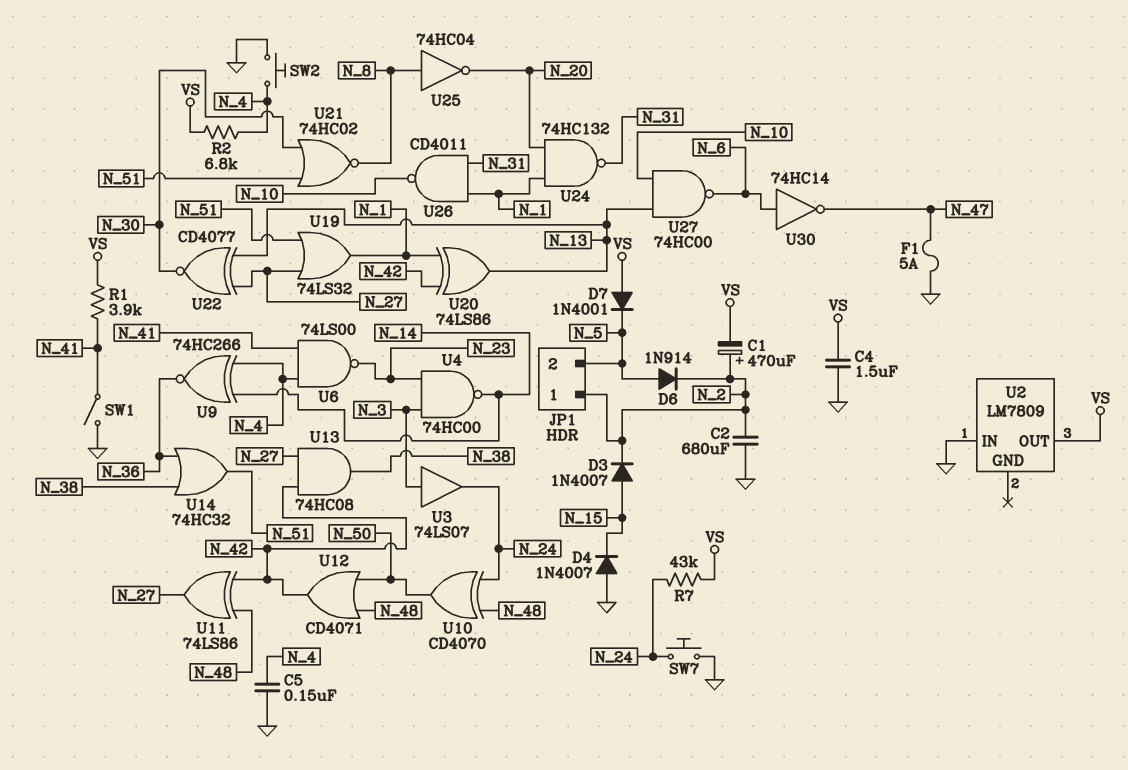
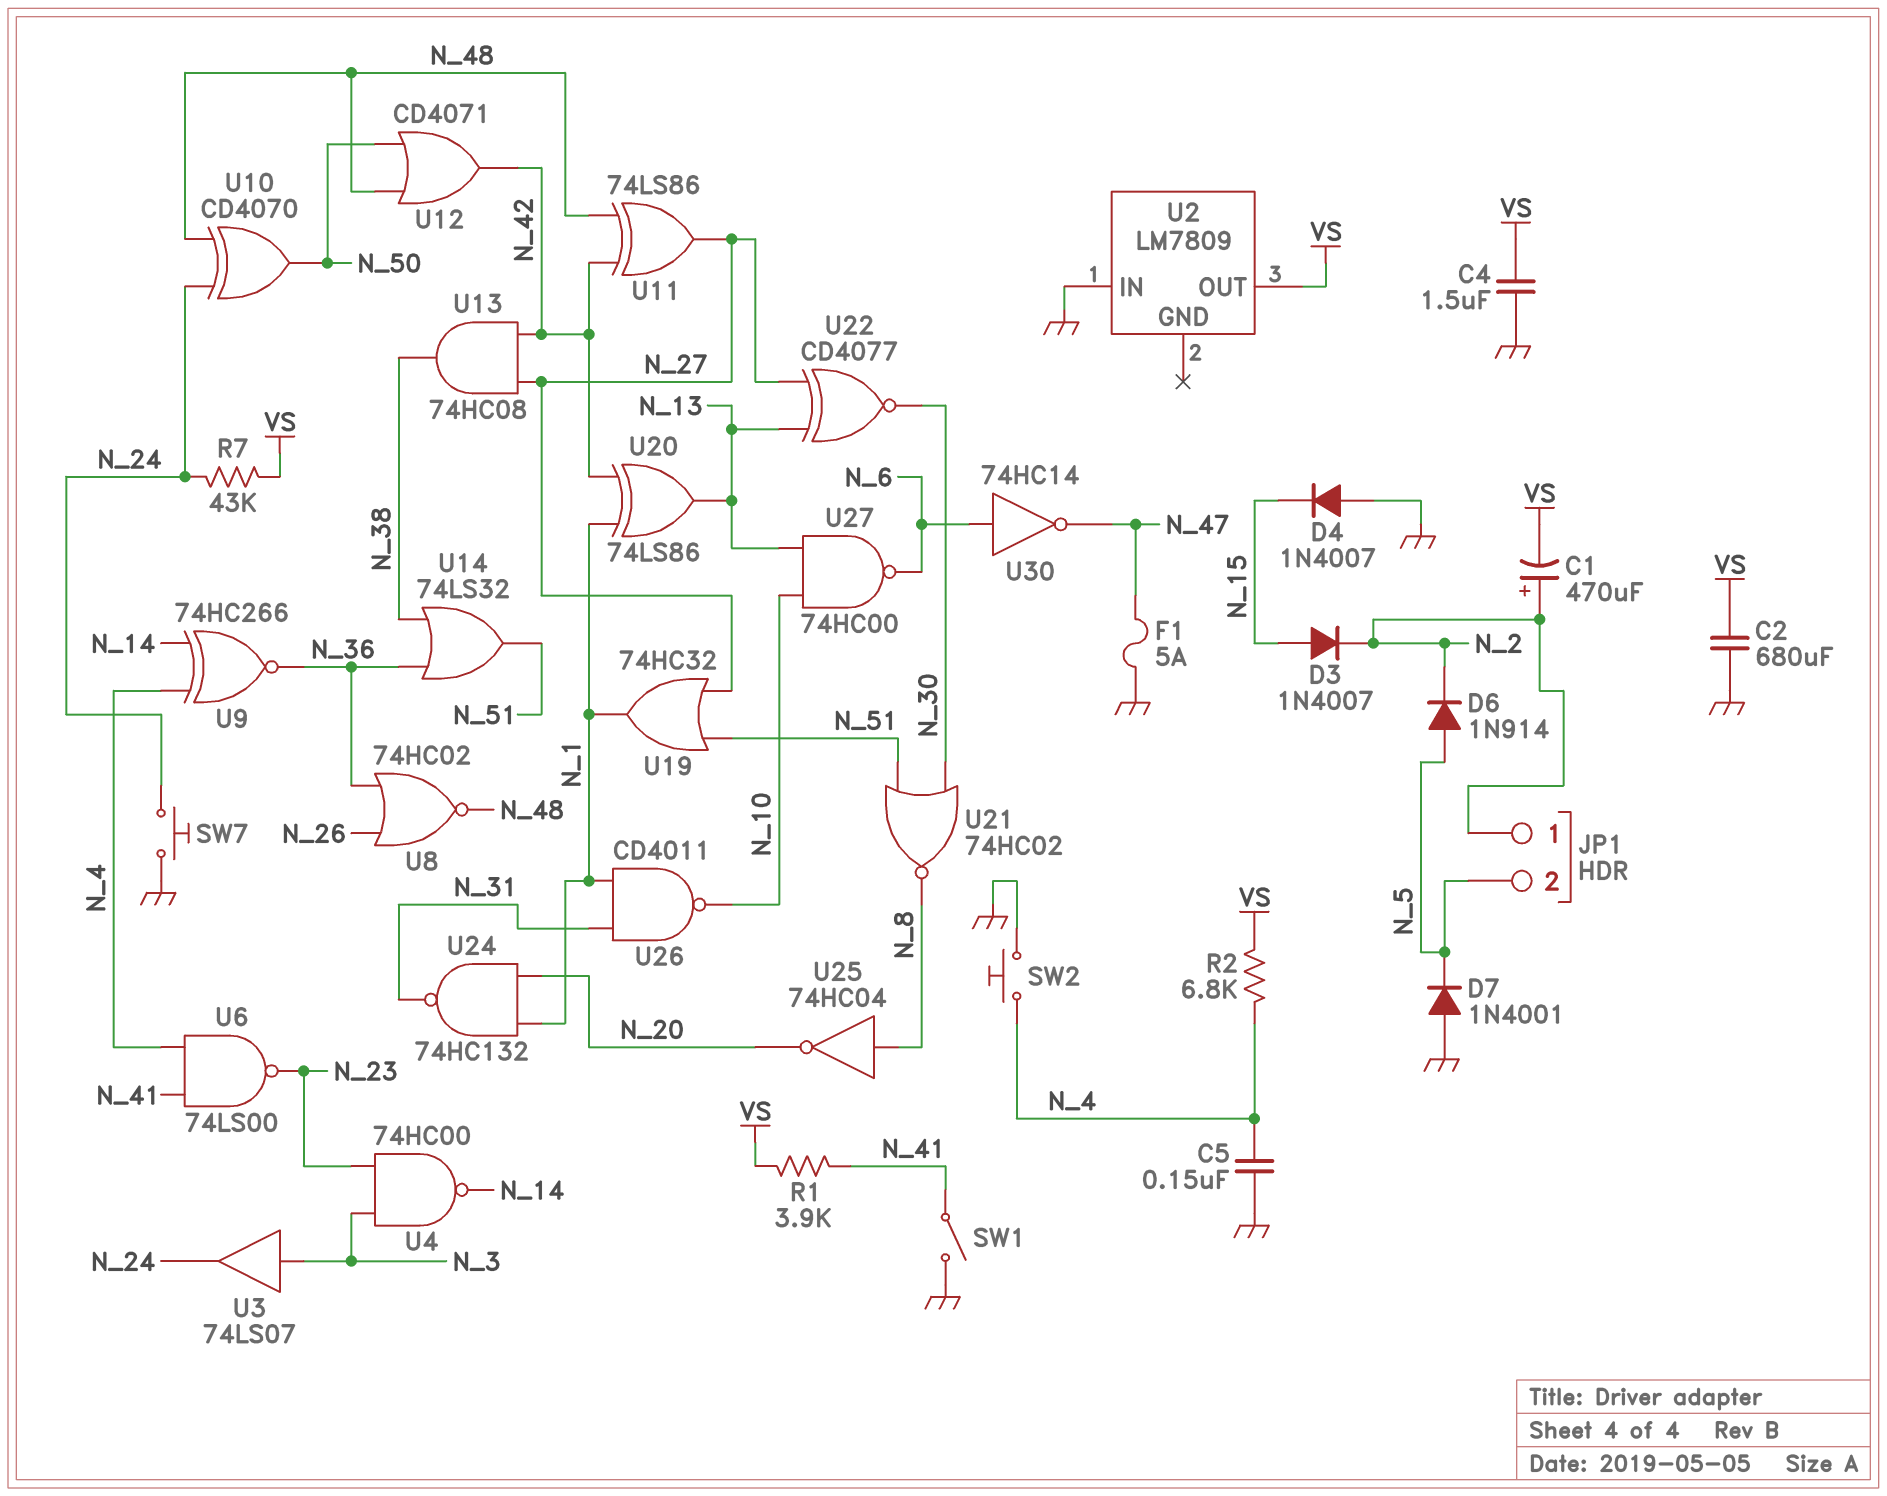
C2: 680uF (GND, N_2) -> 680uF (GND, VS)
D7: diode 1N4001 (A VS, K N_5) -> diode 1N4001 (A GND, K N_5)
U8: none -> NOR 74HC02 (in N_26, in N_36, out N_48)
U14: OR 74HC32 (in N_36, in N_38, out N_51) -> OR 74LS32 (in N_36, in N_38, out N_51)
U19: OR 74LS32 (in N_27, in N_51, out N_1) -> OR 74HC32 (in N_27, in N_51, out N_1)

